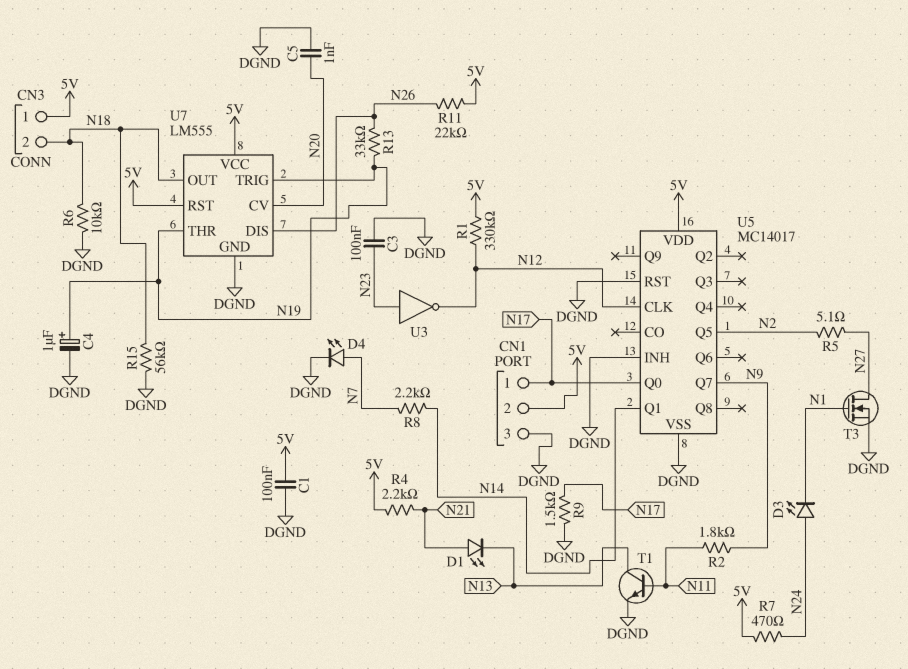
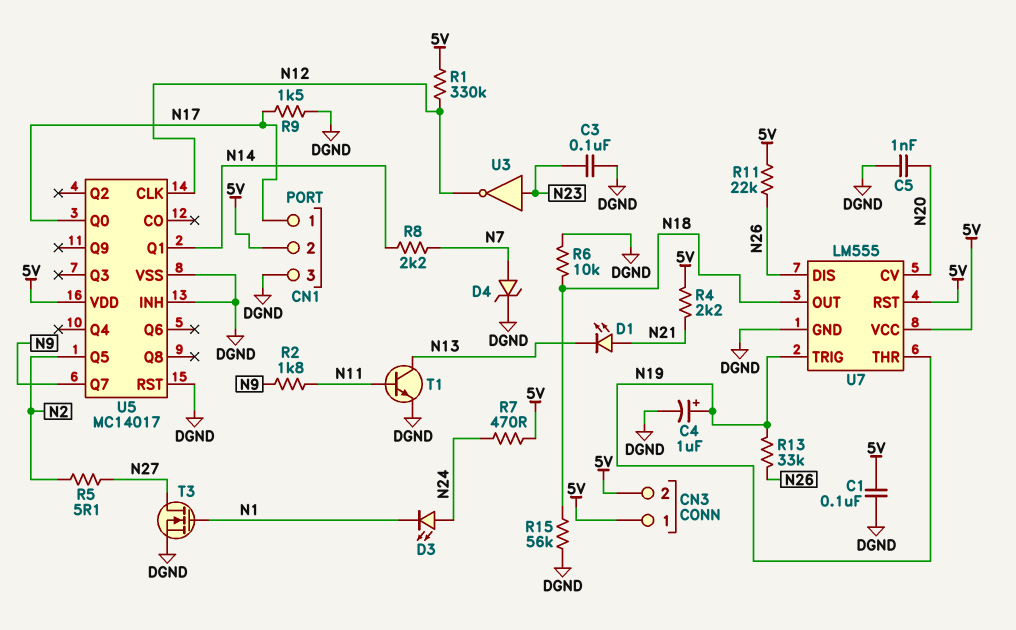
CN3 pin 2: N18 -> 5V
D4: LED (A N7, K DGND) -> zener (A N7, K DGND)

